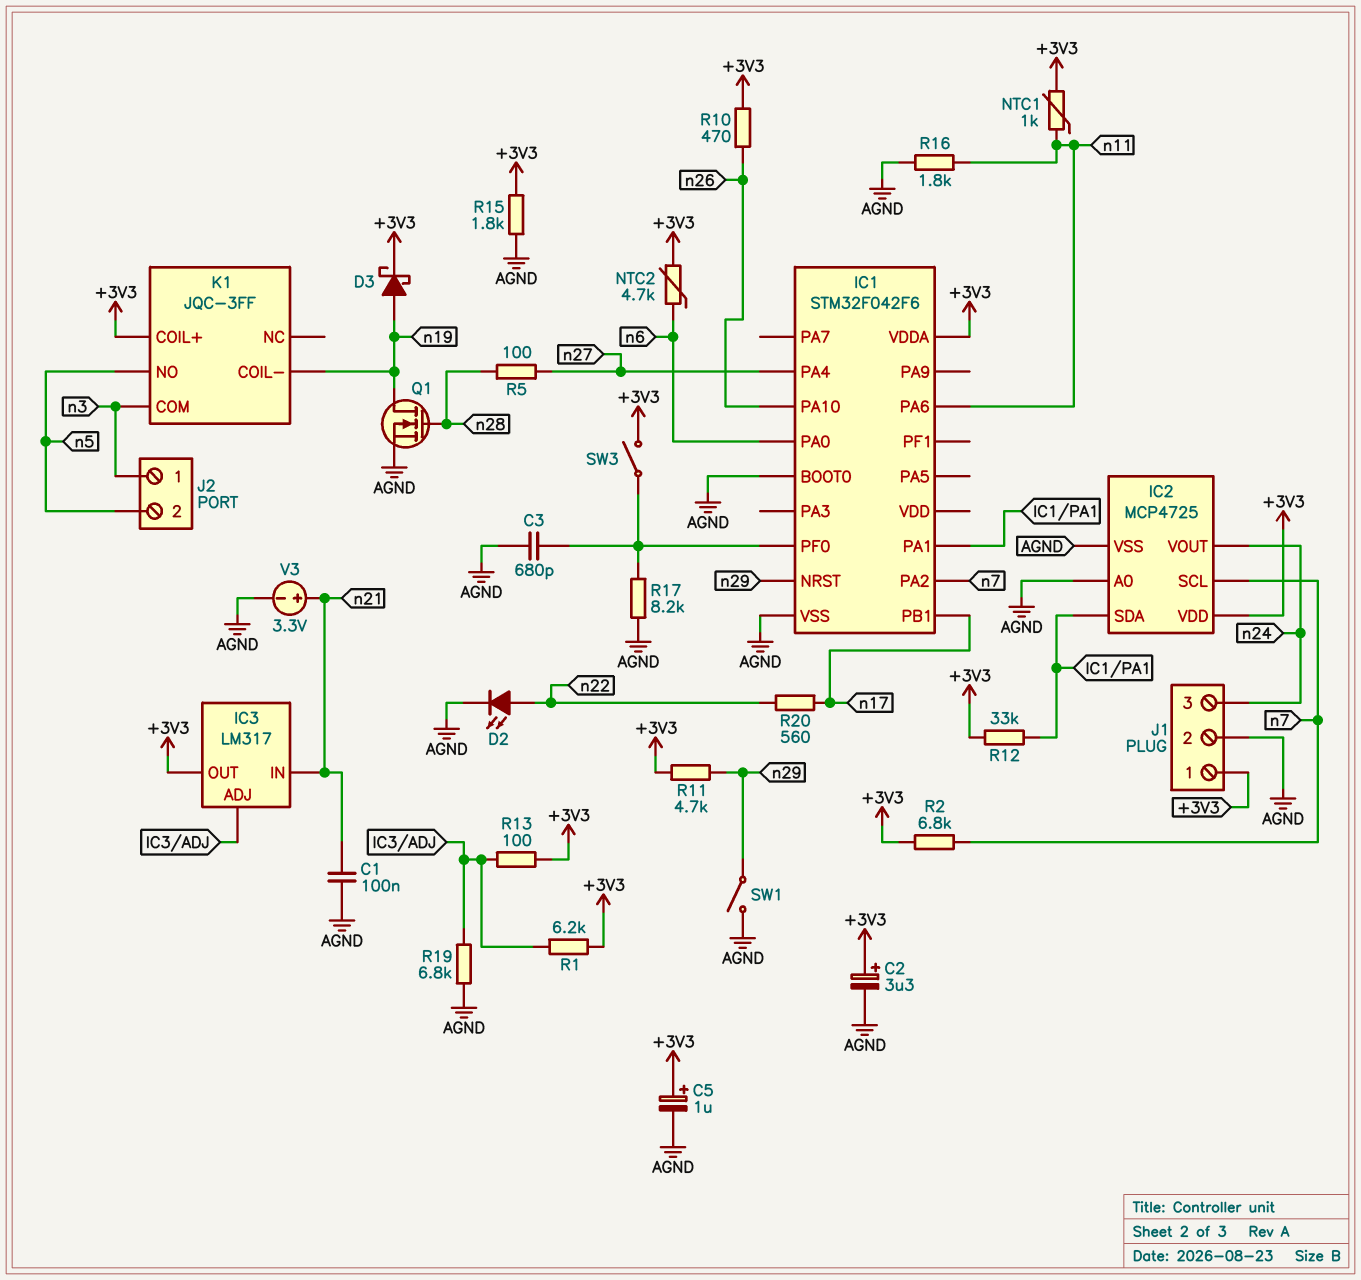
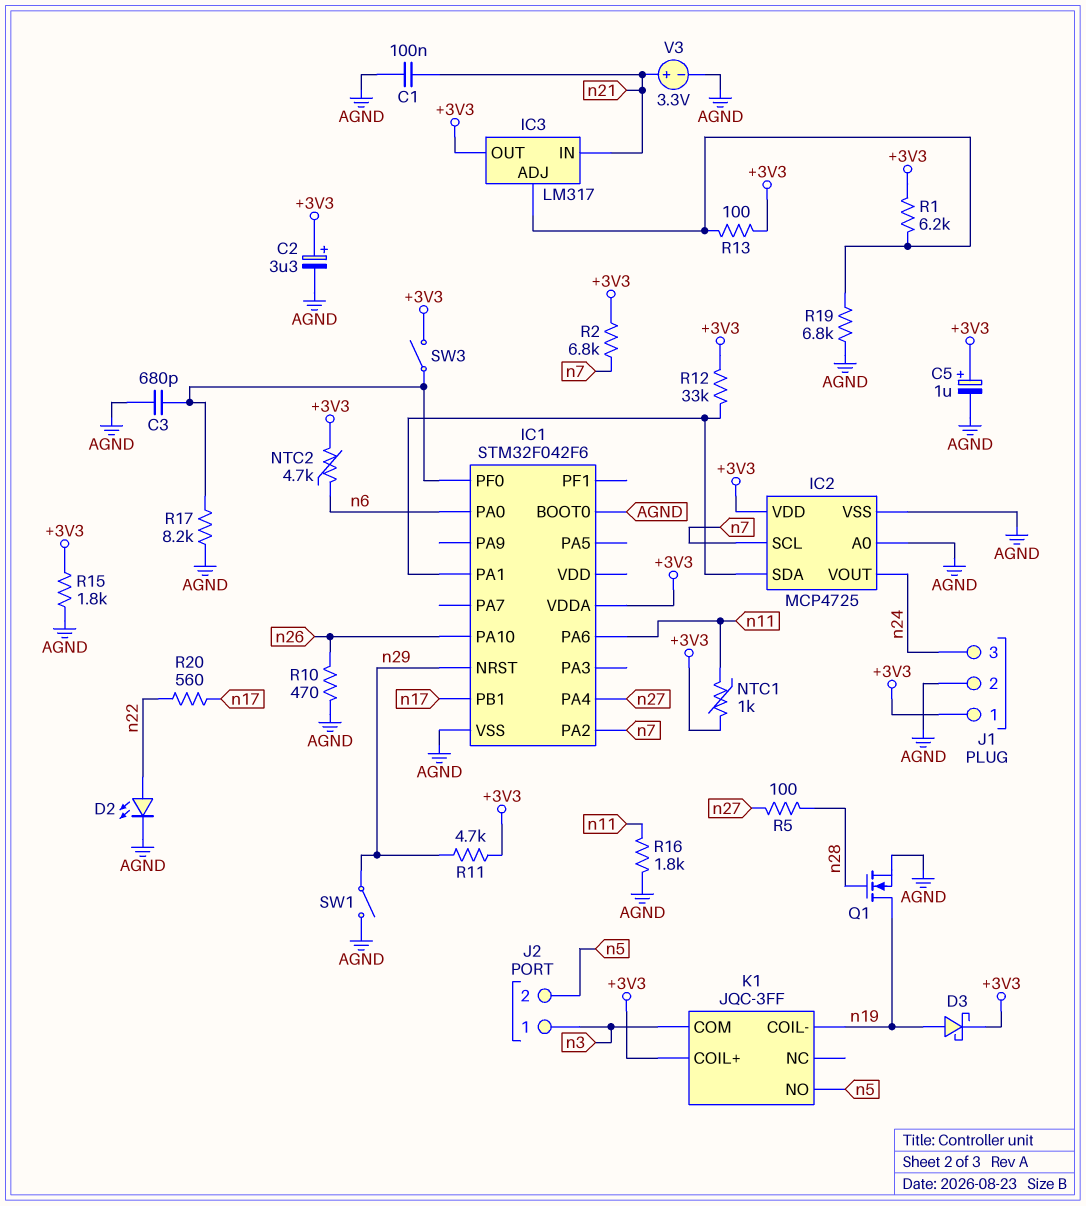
R10: 470 (+3V3, n26) -> 470 (AGND, n26)

